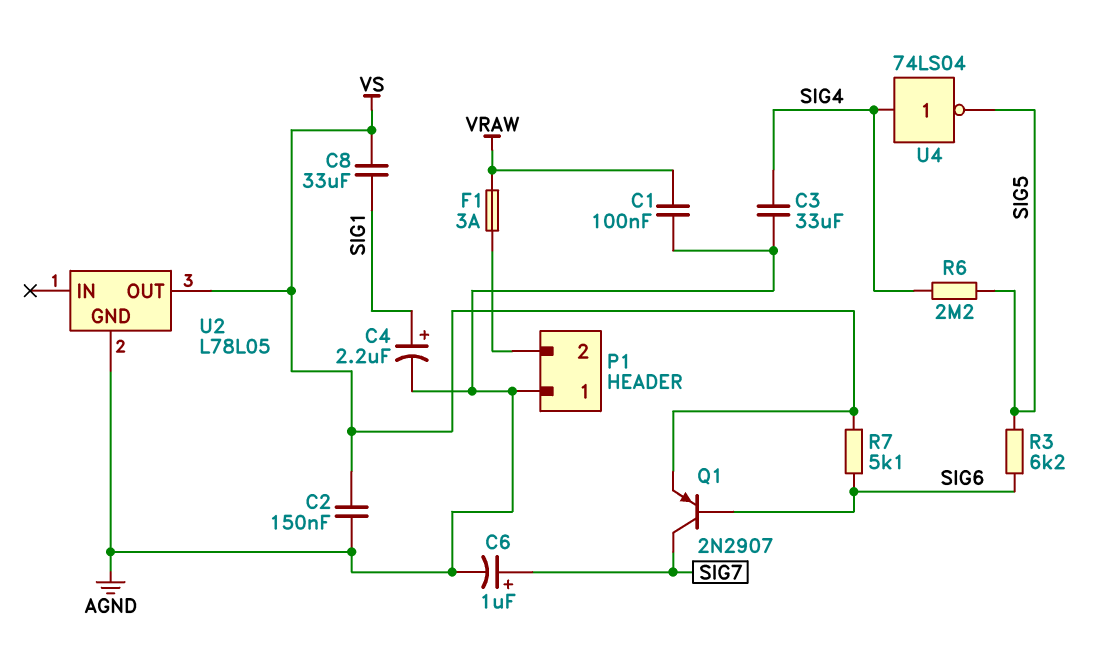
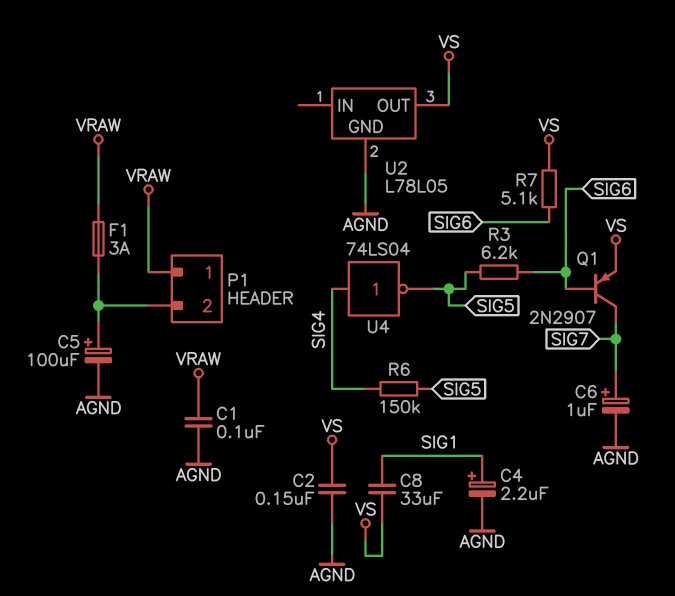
C3: 33uF (AGND, SIG4) -> none
C5: none -> 100uF (plus P1/2, minus AGND)
P1 pin 1: AGND -> VRAW
R6: 2.2M (SIG4, SIG5) -> 150k (SIG4, SIG5)

